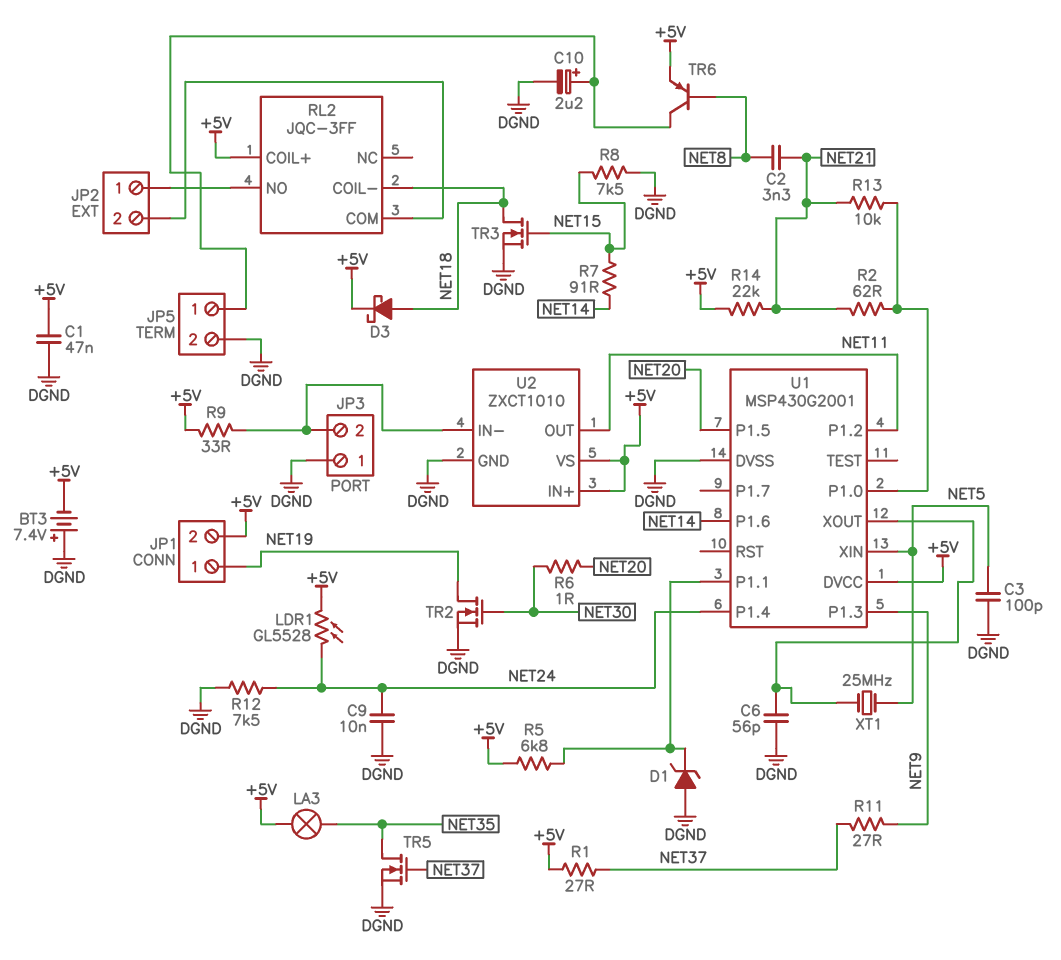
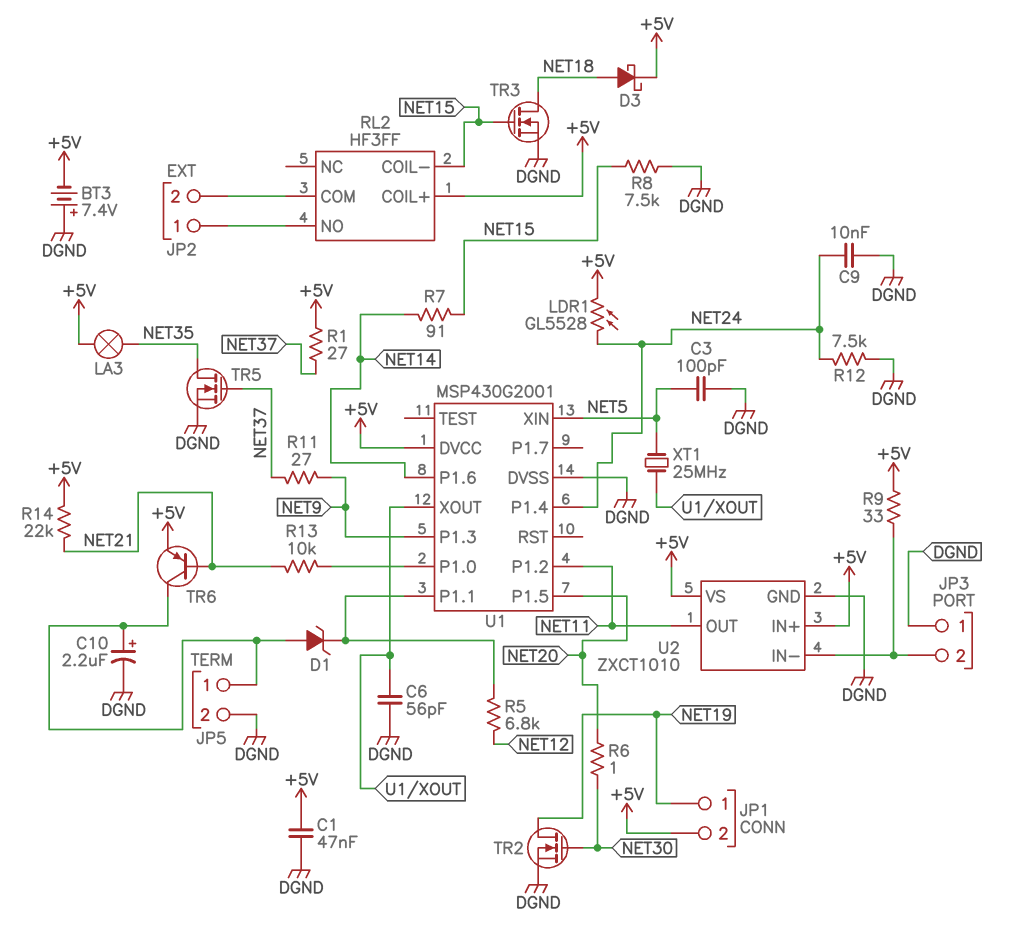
C2: 3.3nF (NET8, NET21) -> none
D1: zener (A DGND, K U1/P1.1) -> zener (A JP5/1, K U1/P1.1)
R2: 62 (NET21, U1/P1.0) -> none
R5: 6.8k (+5V, U1/P1.1) -> 6.8k (NET12, U1/P1.1)
RL2: JQC-3FF -> HF3FF
RL2 pin COIL-: NET18 -> NET15
TR6: PNP (B NET8, C JP5/1, E +5V) -> PNP (B NET21, C JP5/1, E +5V)

